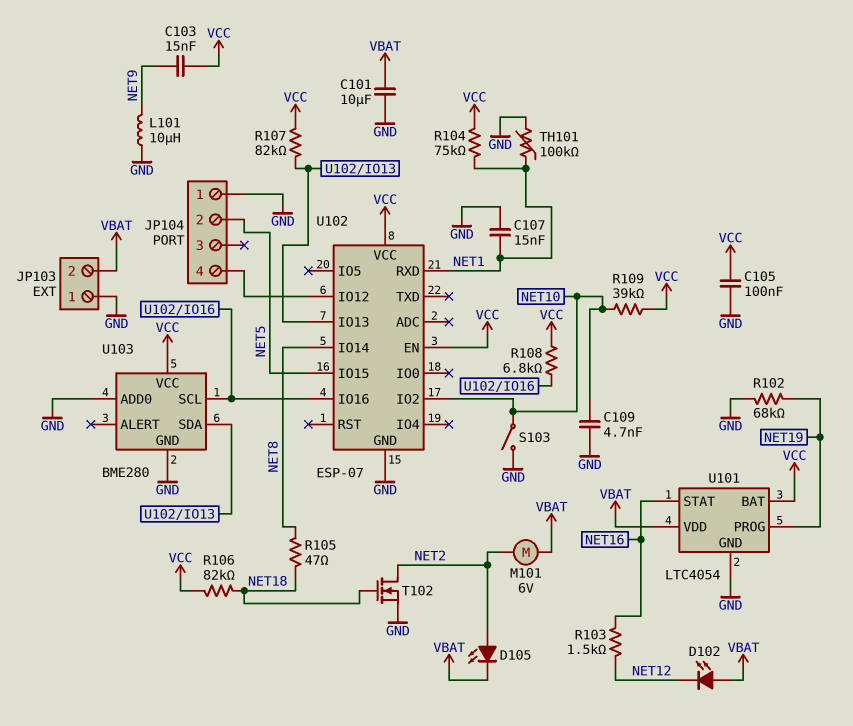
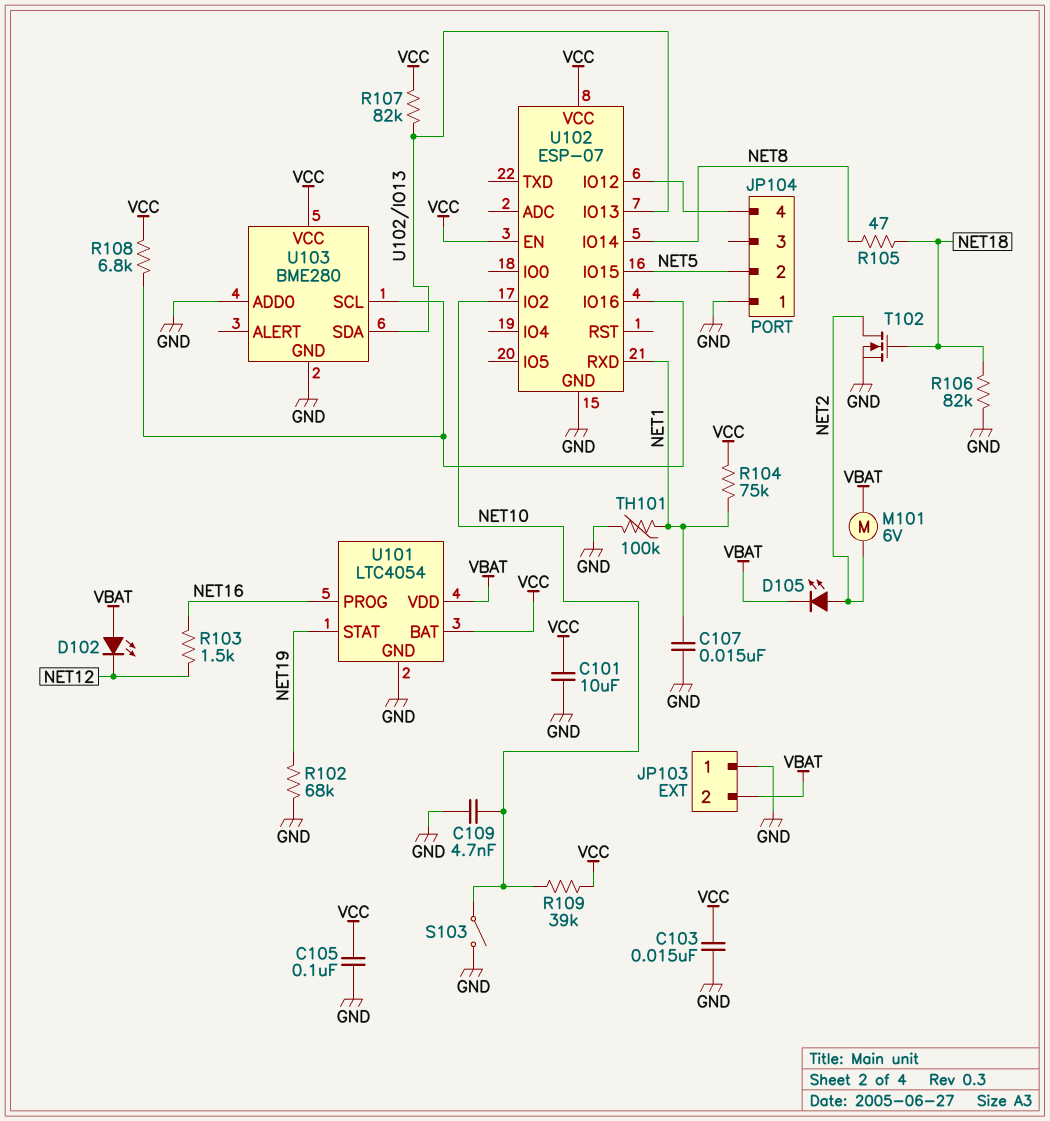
C101: 10uF (GND, VBAT) -> 10uF (GND, VCC)
C103: 15nF (NET9, VCC) -> 15nF (GND, VCC)
L101: 10uH (GND, NET9) -> none
R106: 82k (NET18, VCC) -> 82k (GND, NET18)
U101 pin PROG: NET19 -> NET16
U101 pin STAT: NET16 -> NET19

